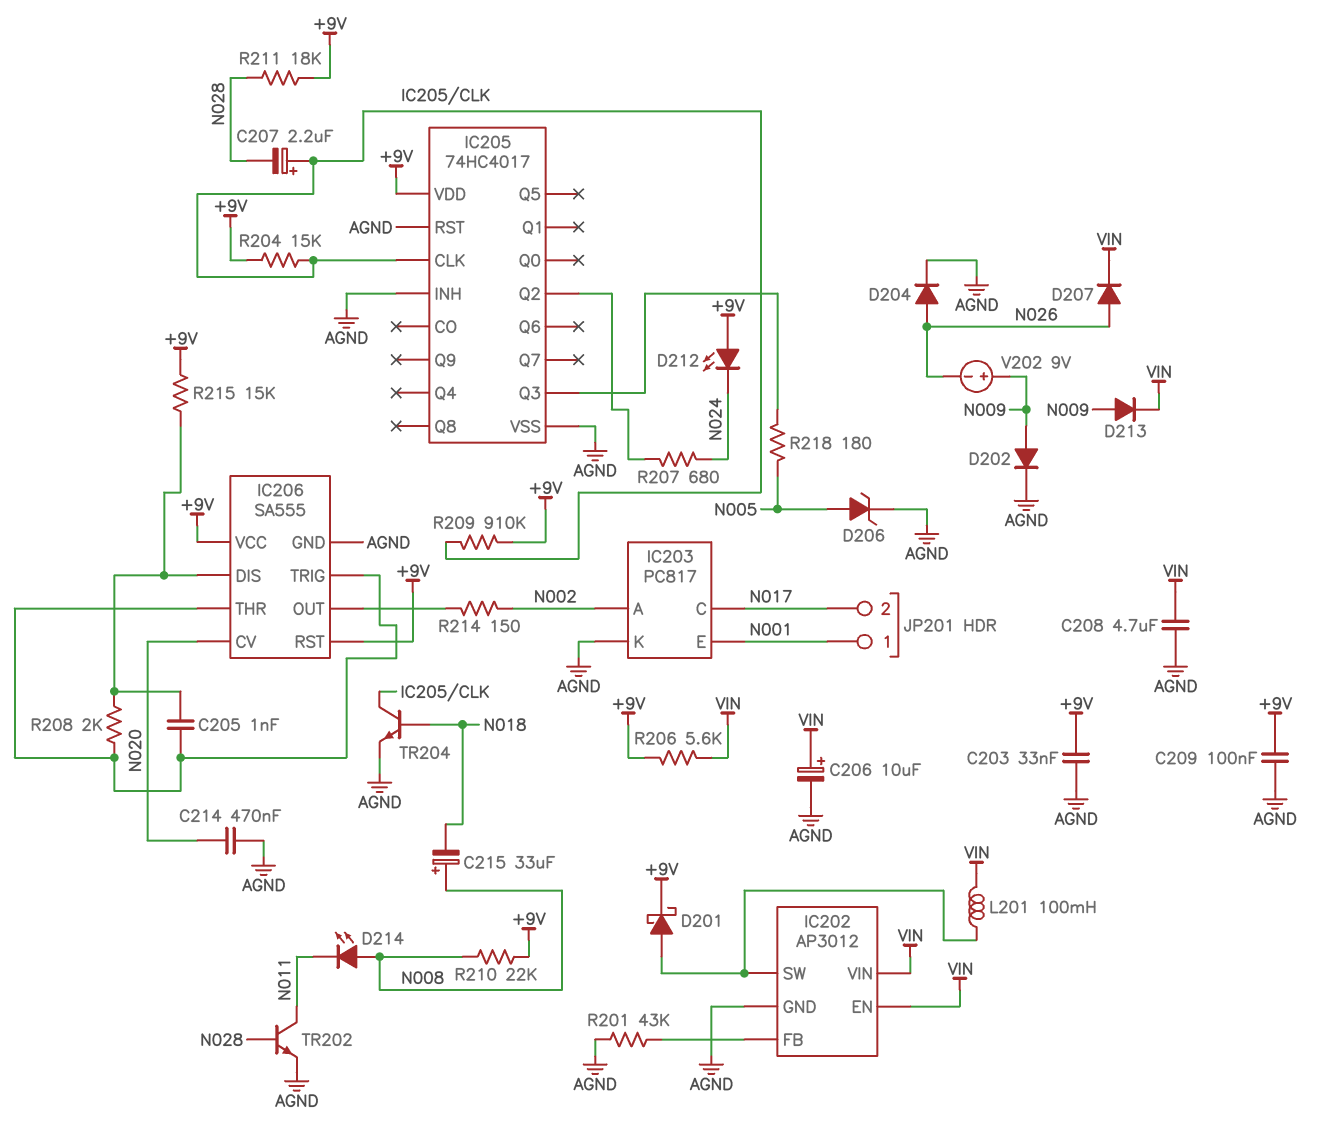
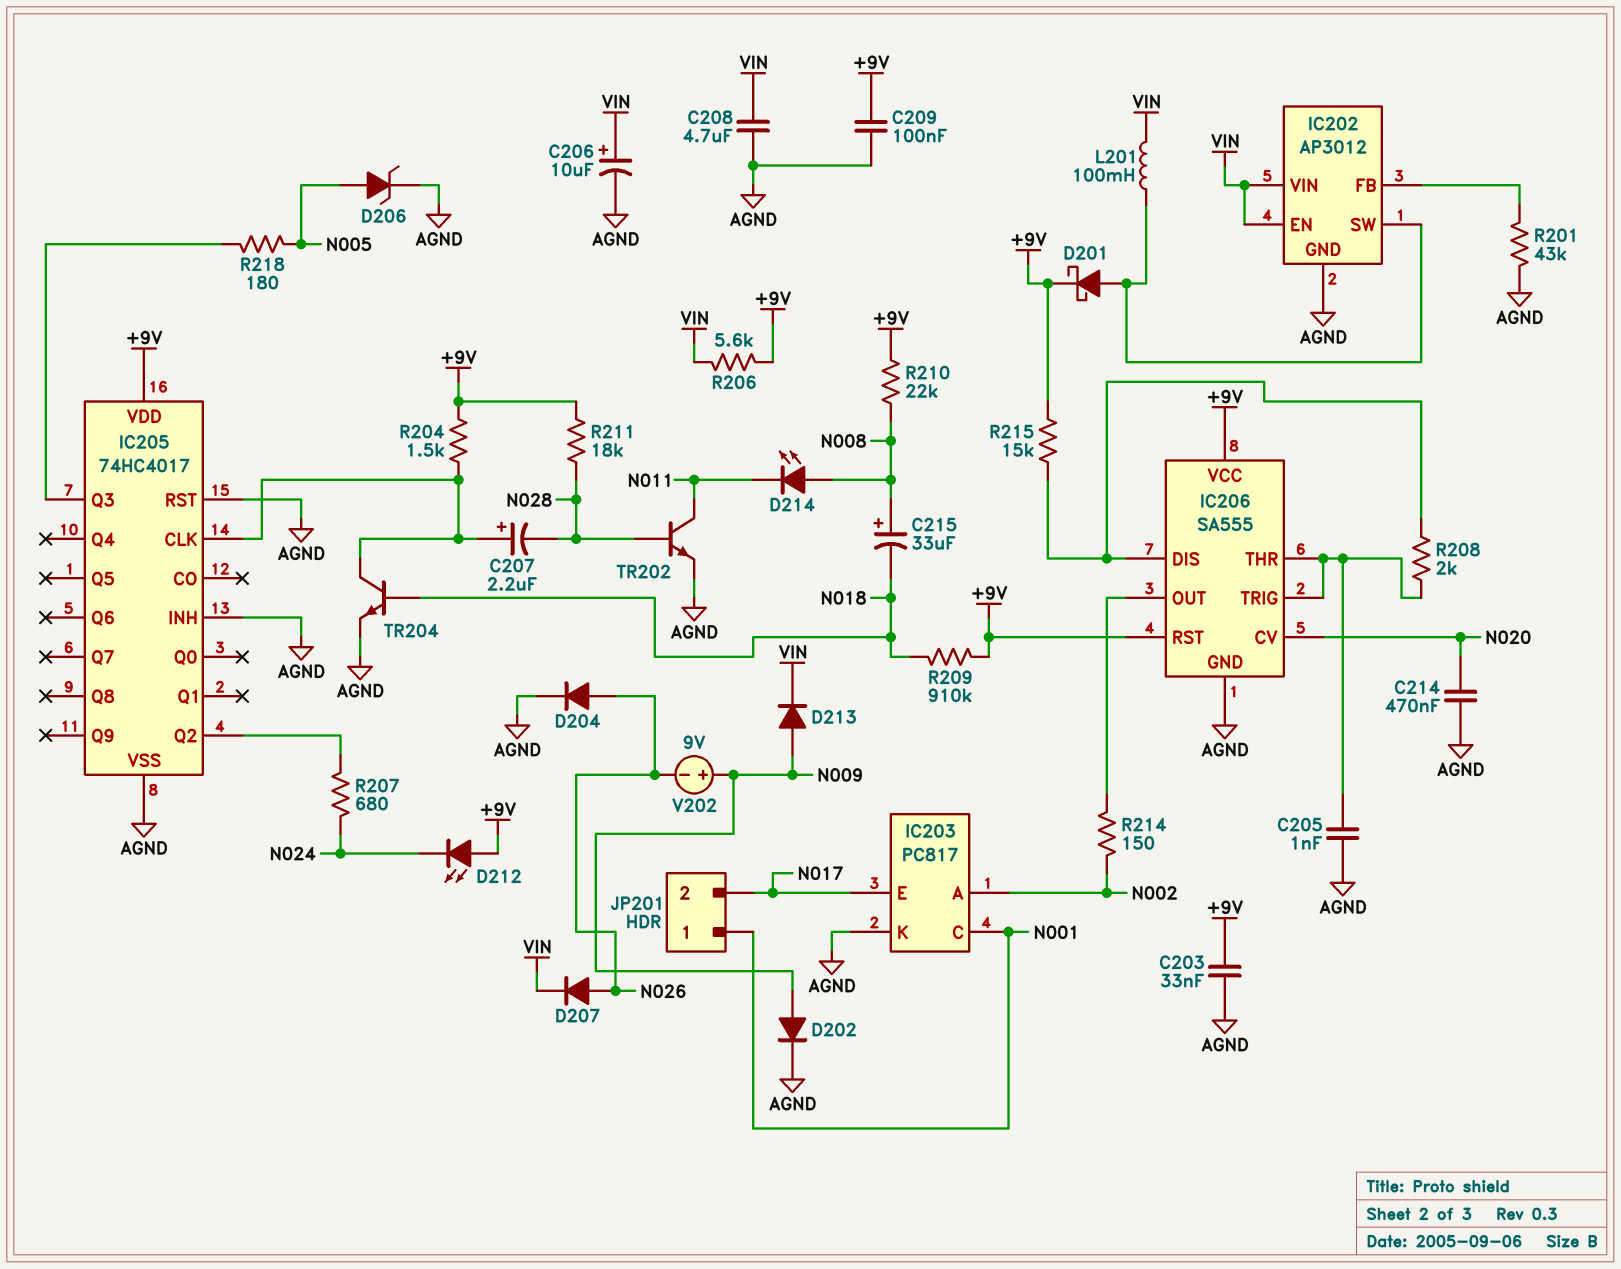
C205: 1nF (IC206/DIS, IC206/THR) -> 1nF (AGND, IC206/THR)
IC203 pin C: N017 -> N001
IC203 pin E: N001 -> N017
R204: 15k (+9V, IC205/CLK) -> 1.5k (+9V, IC205/CLK)
R209: 910k (+9V, IC205/CLK) -> 910k (+9V, N018)

